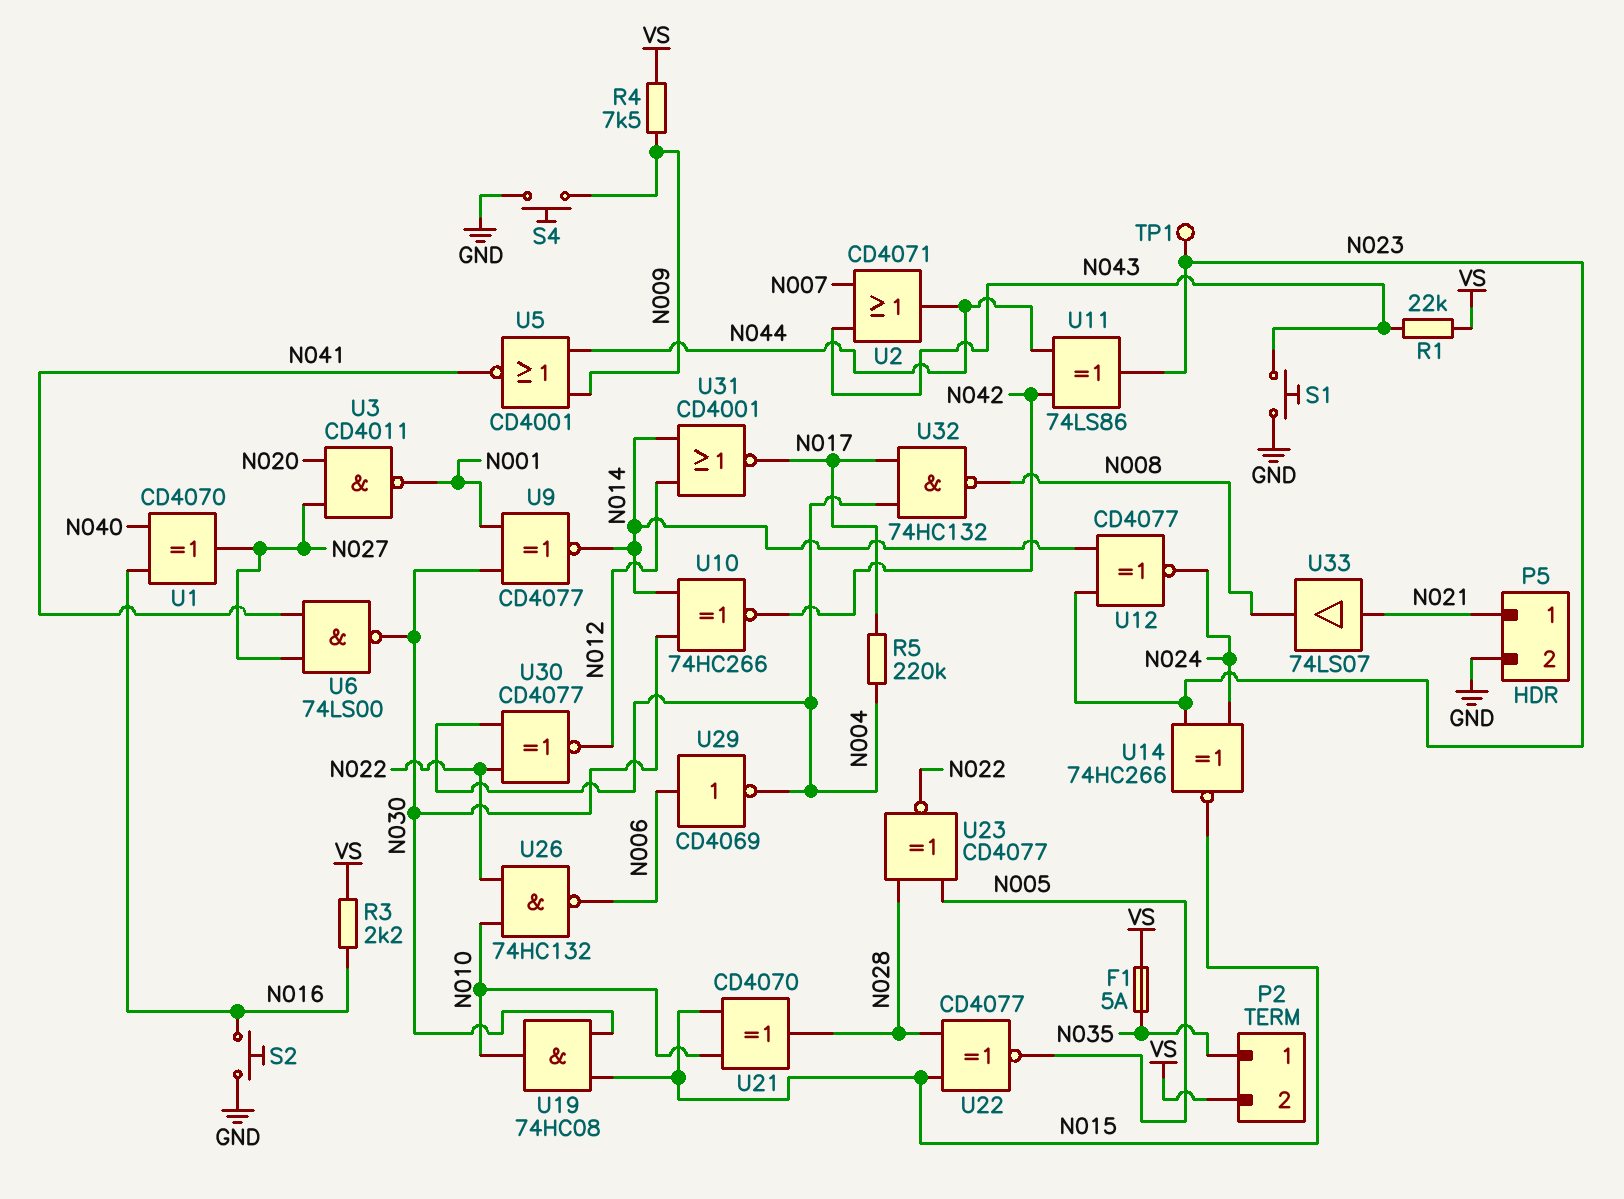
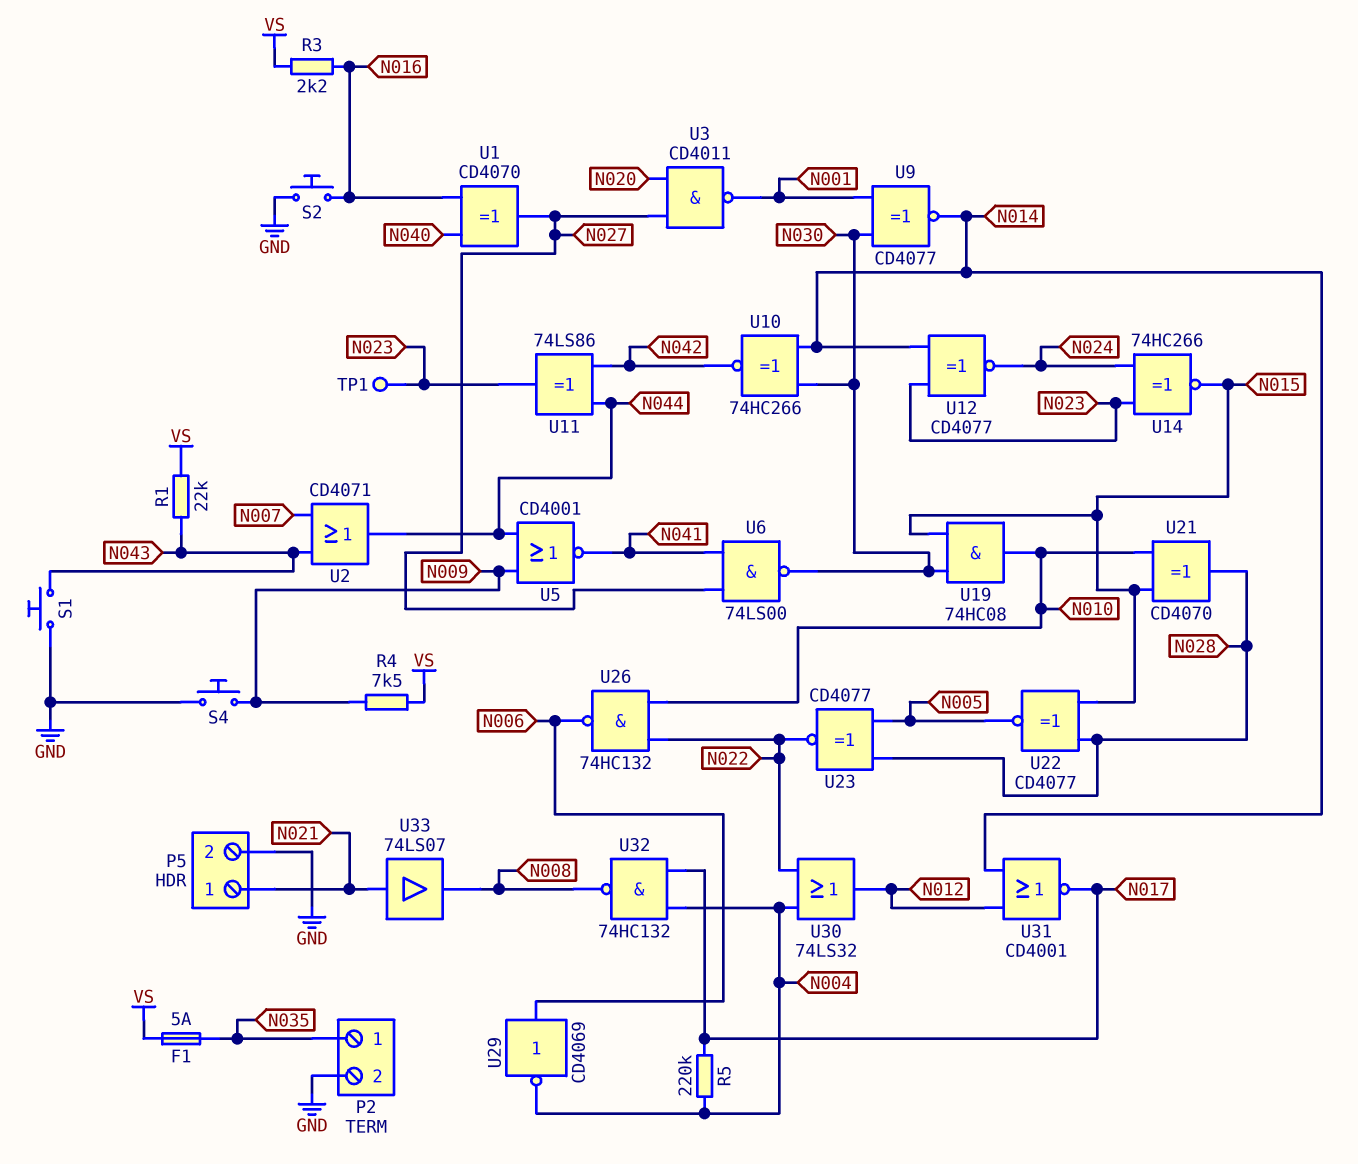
P2 pin 2: VS -> GND
U30: XNOR CD4077 (in N004, in N022, out N012) -> OR 74LS32 (in N004, in N022, out N012)

